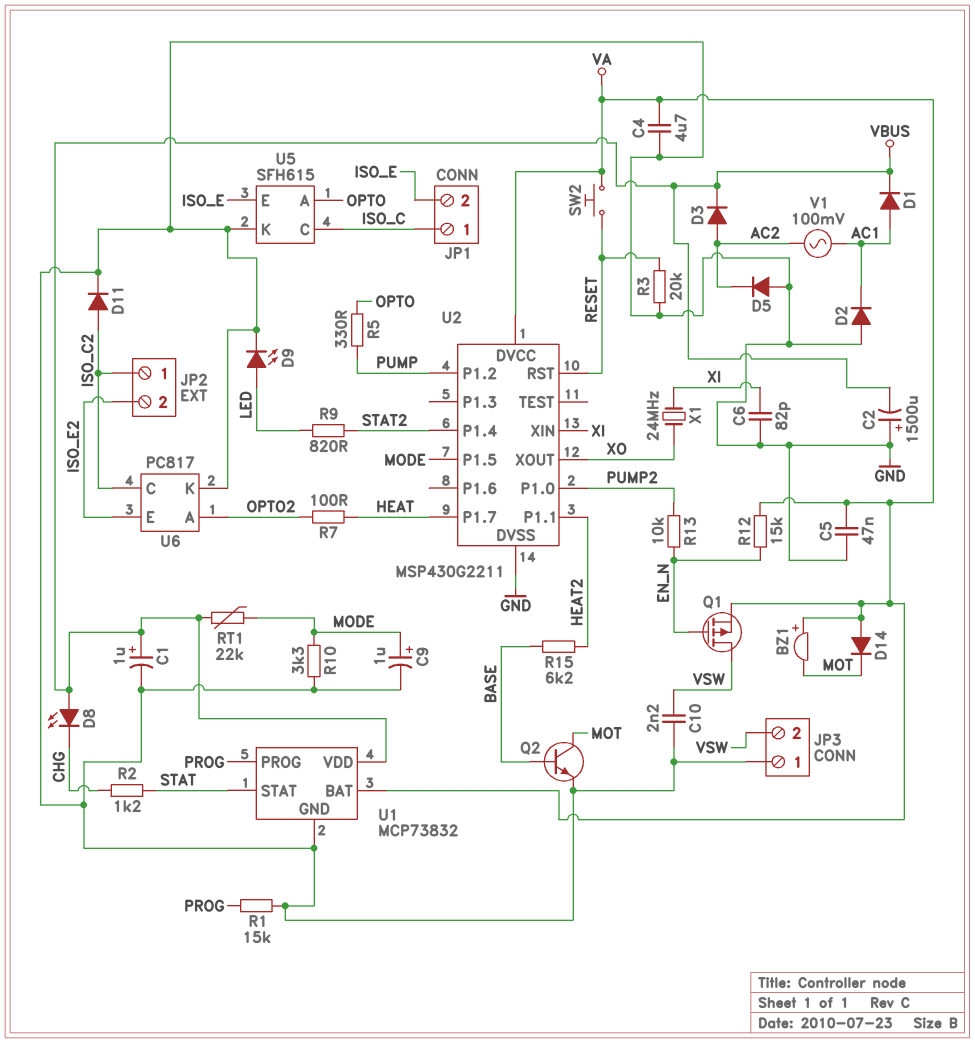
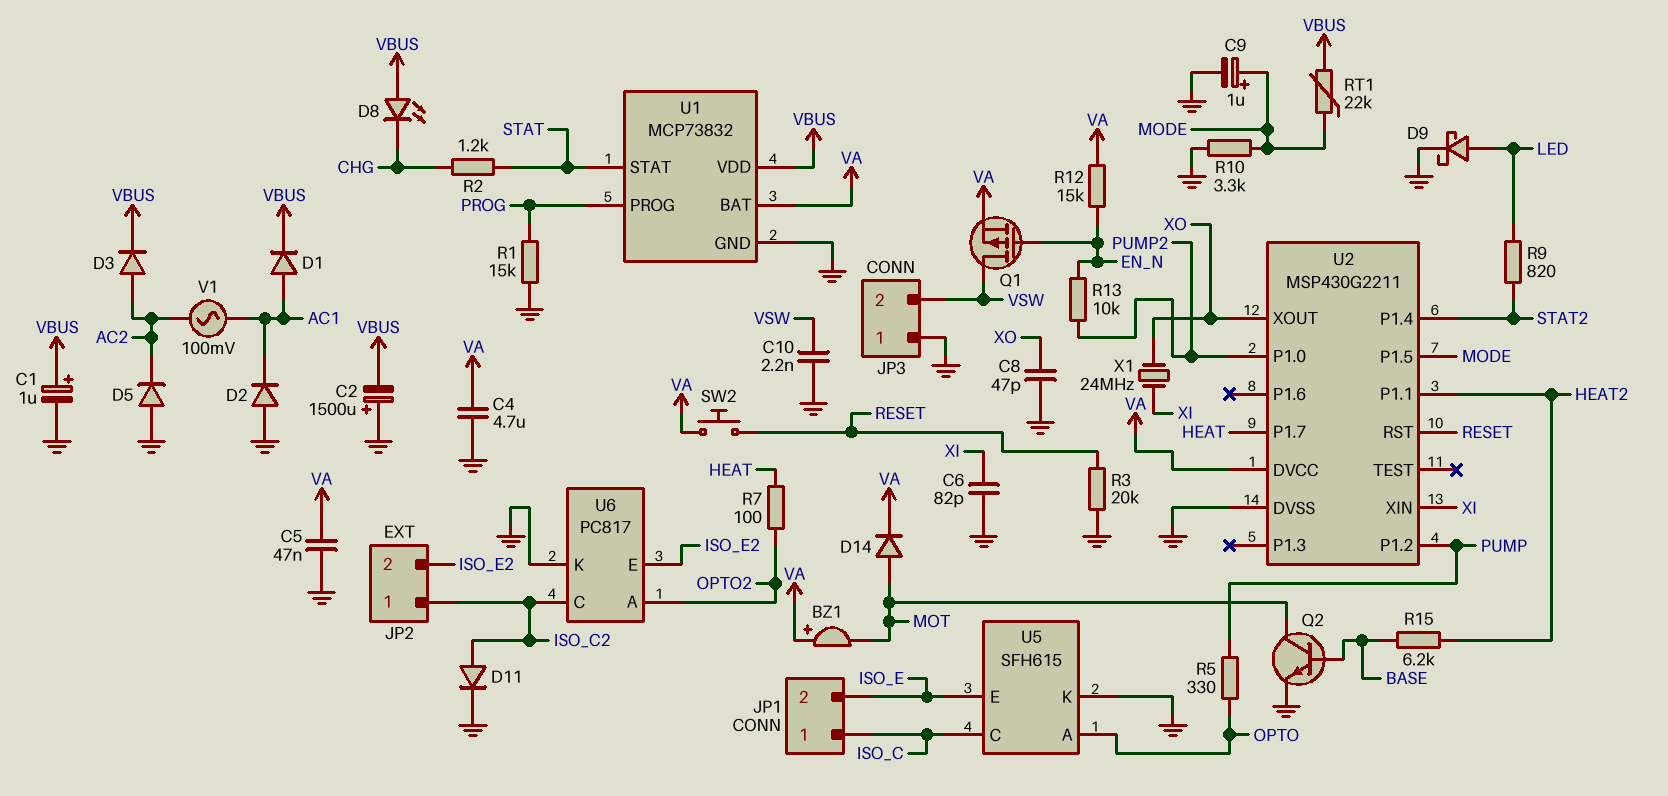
C8: none -> 47pF (GND, XO)
D9: LED (A LED, K GND) -> schottky (A LED, K GND)
D14: diode (A VA, K MOT) -> diode (A MOT, K VA)

